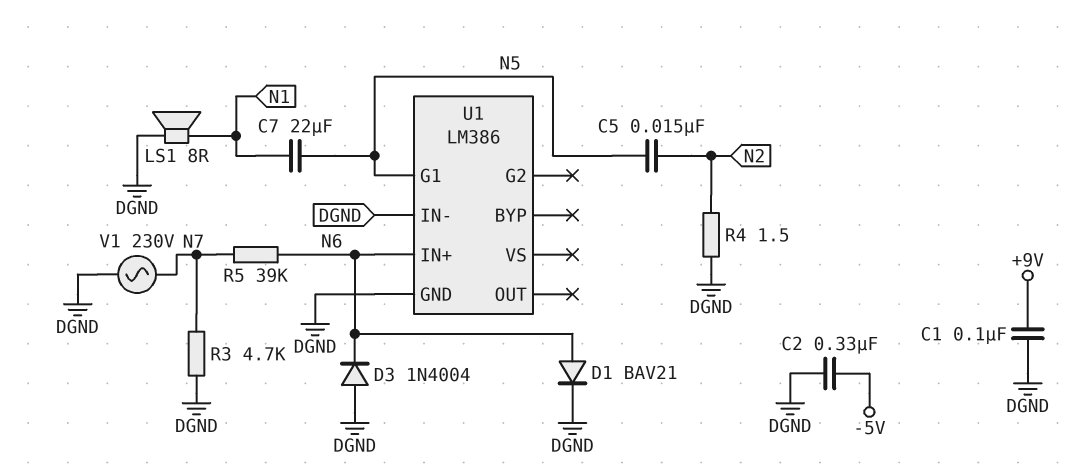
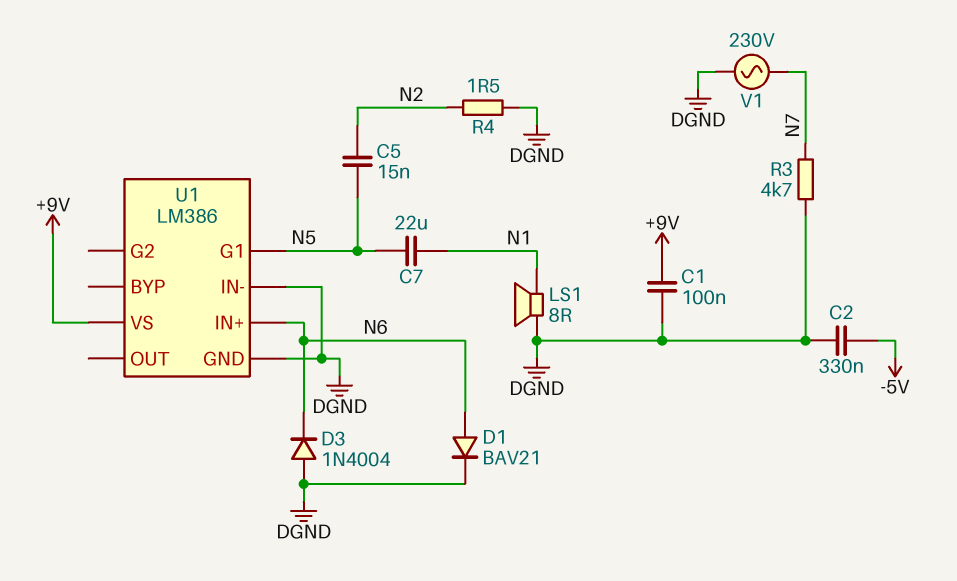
R5: 39k (N6, N7) -> none
U1 pin VS: none -> +9V

